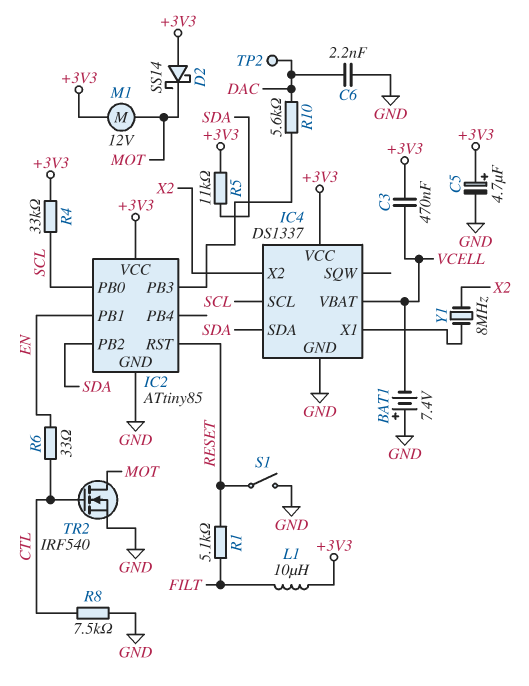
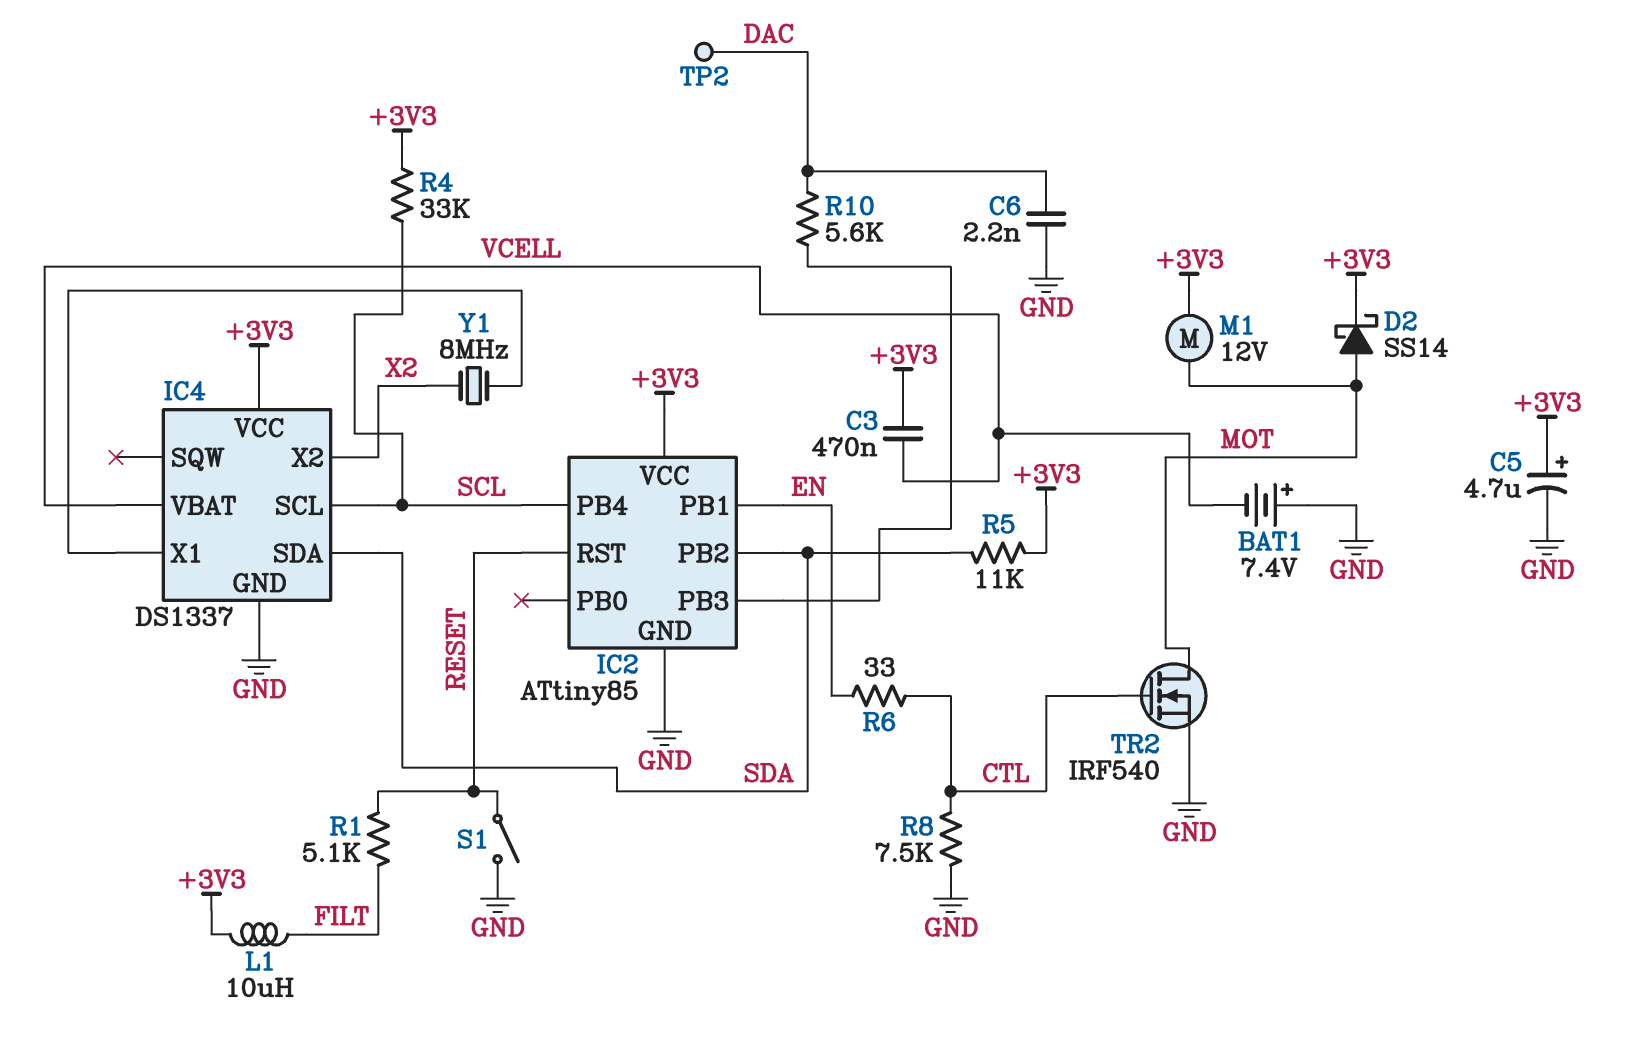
D2: schottky SS14 (A +3V3, K MOT) -> schottky SS14 (A MOT, K +3V3)
IC2 pin PB0: SCL -> none
IC2 pin PB4: none -> SCL

